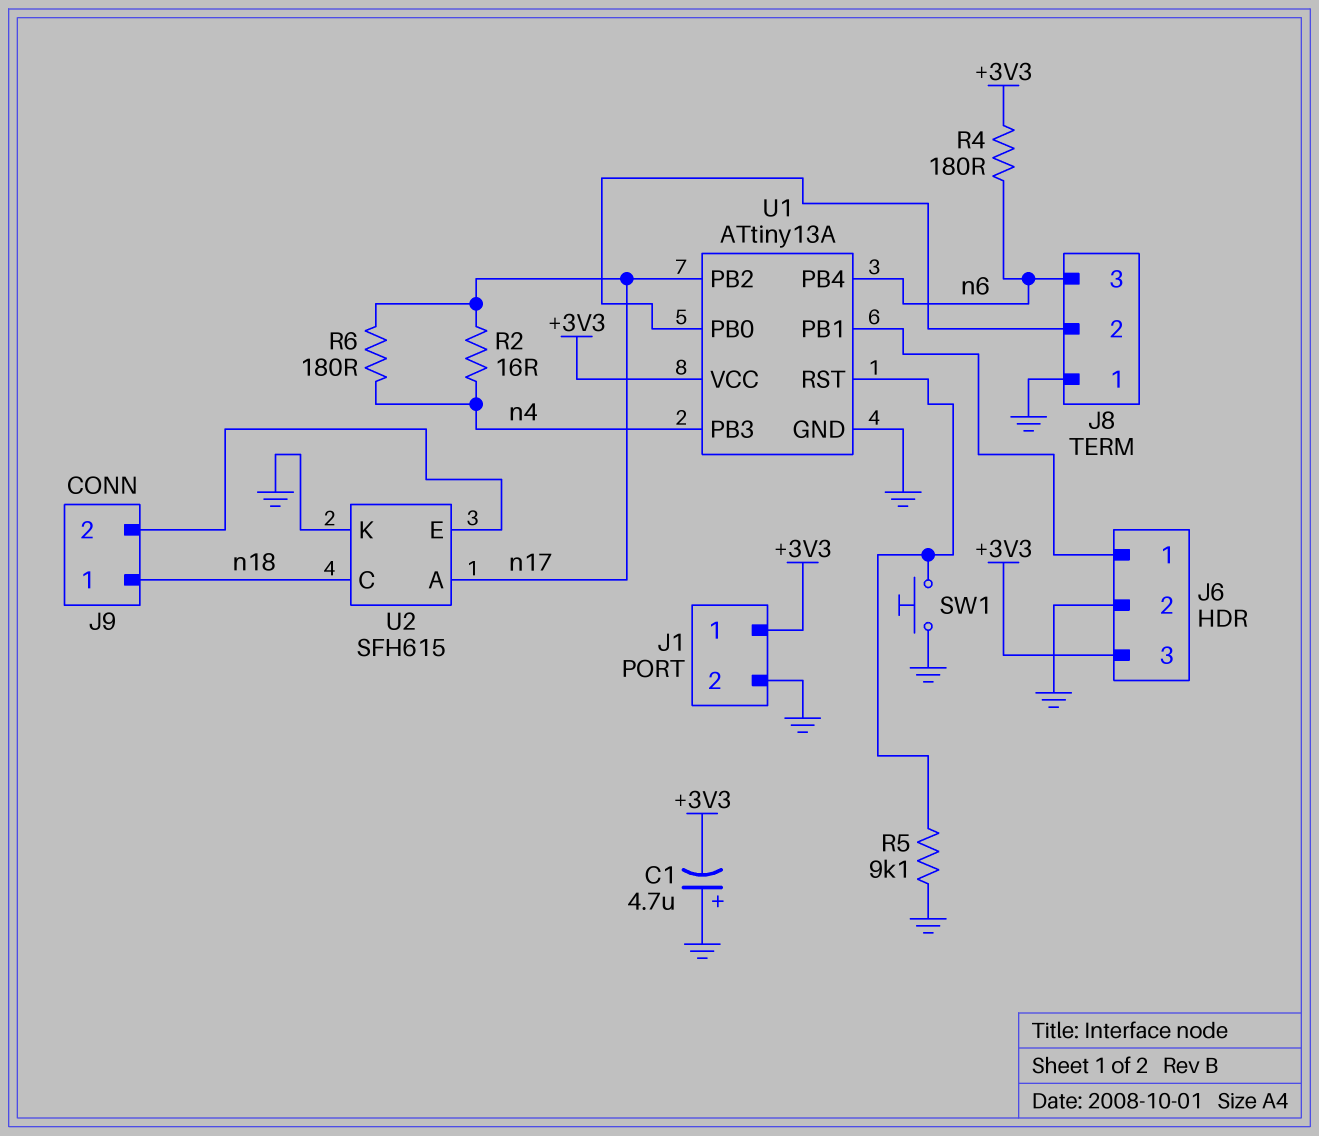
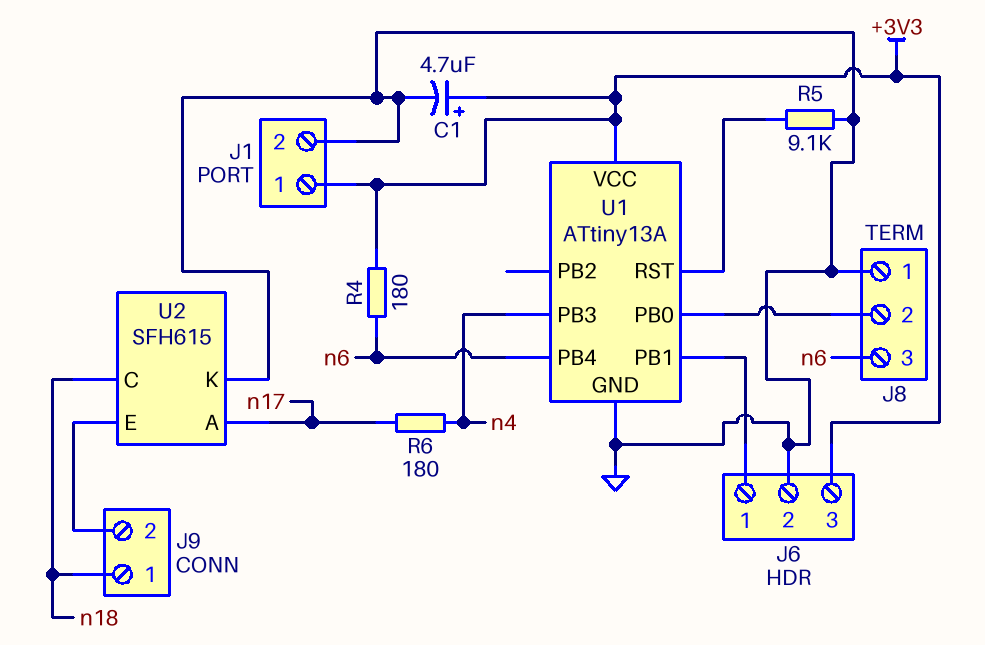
C1: 4.7uF (plus GND, minus +3V3) -> 4.7uF (plus +3V3, minus GND)
R2: 16 (n4, n17) -> none
SW1: button (GND, U1/RST) -> none
U1 pin PB2: n17 -> none

